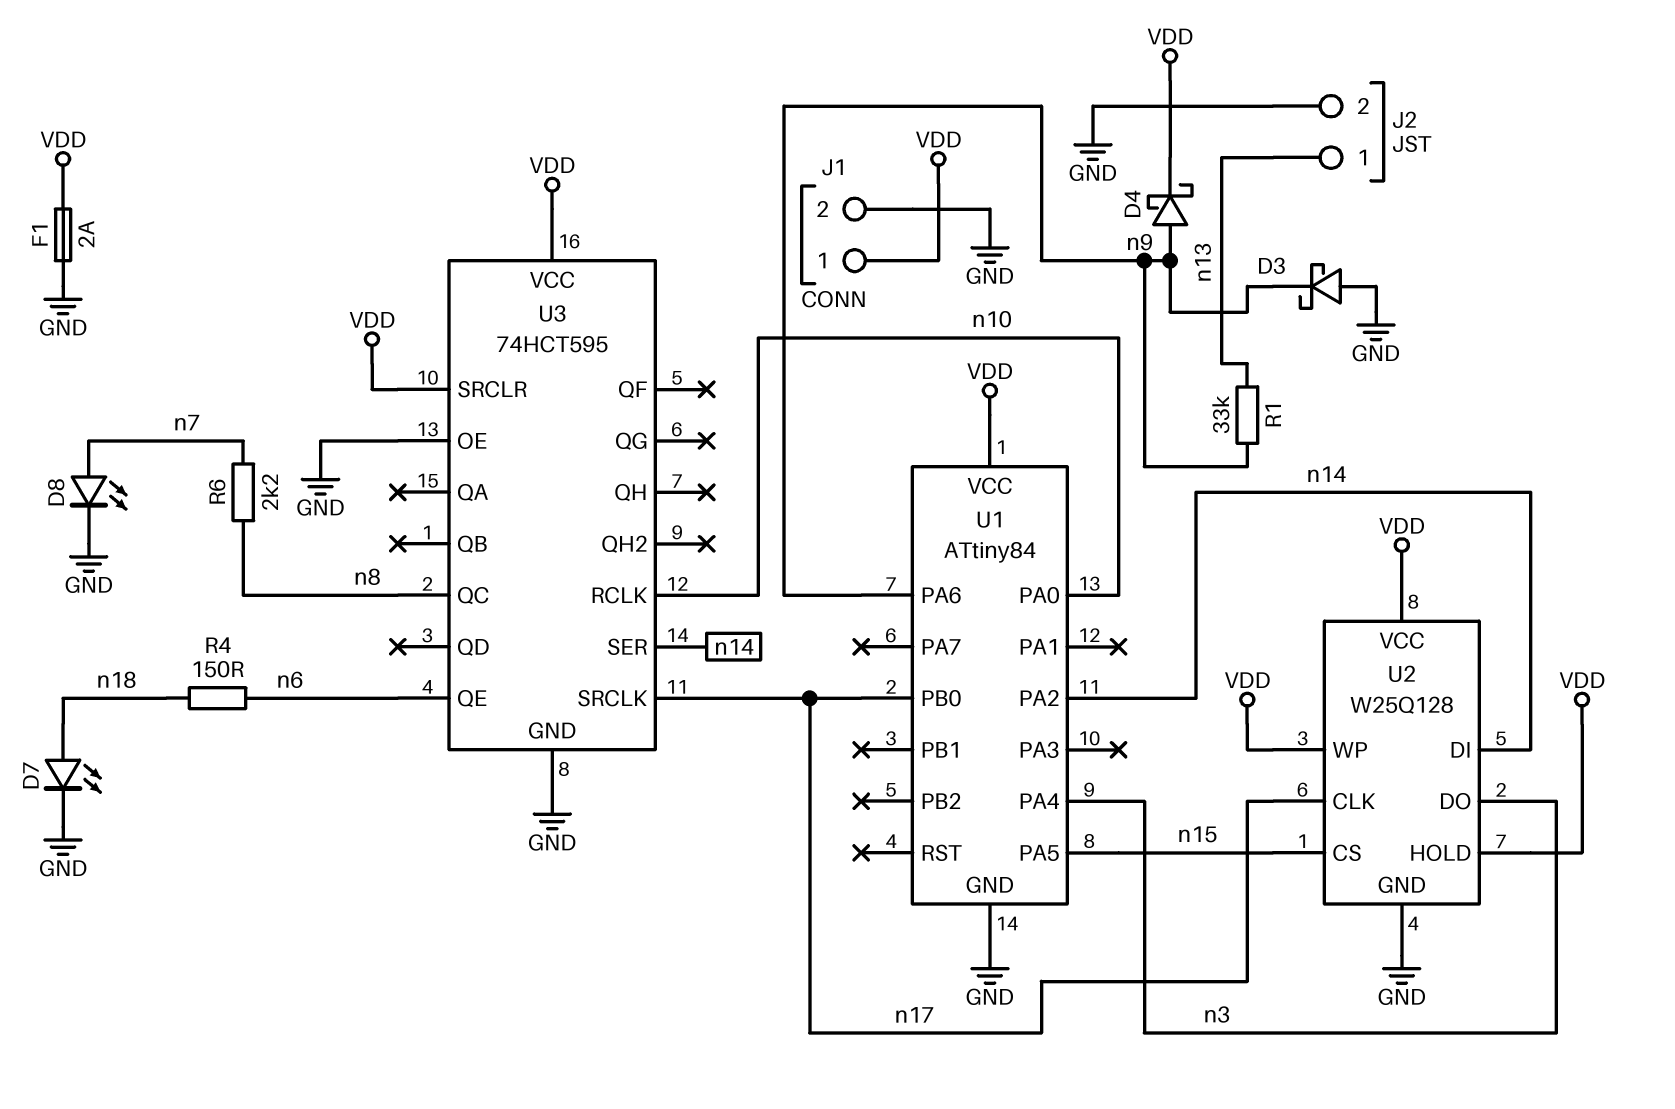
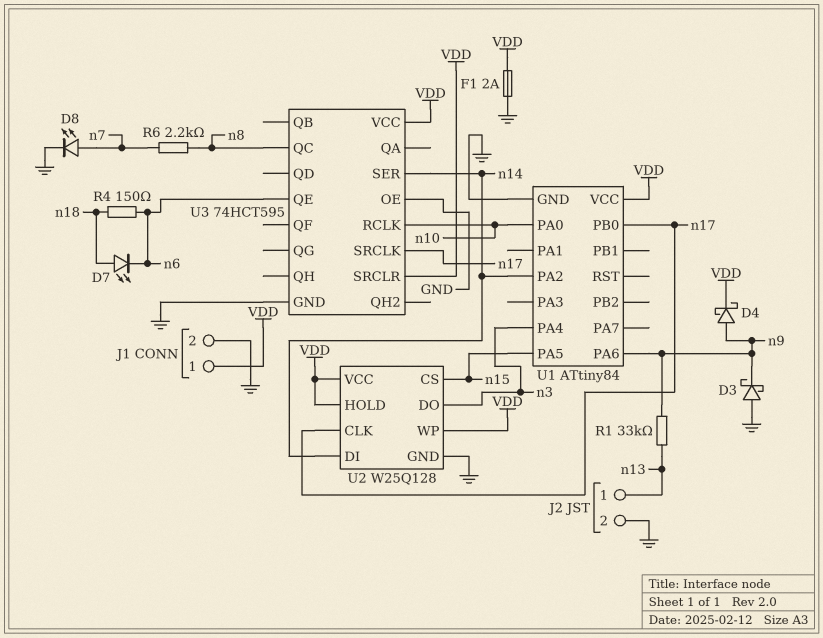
D7: LED (A n18, K GND) -> LED (A n18, K n6)

